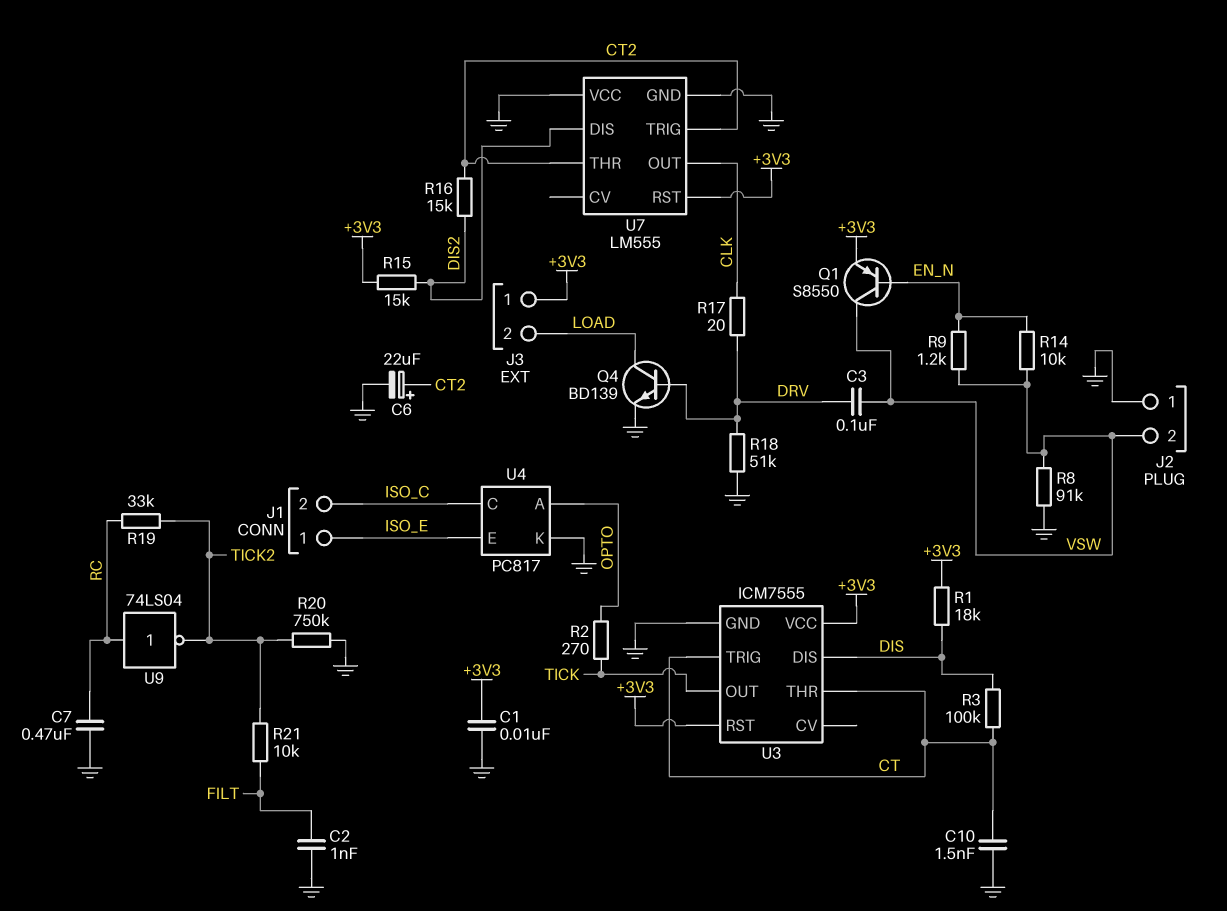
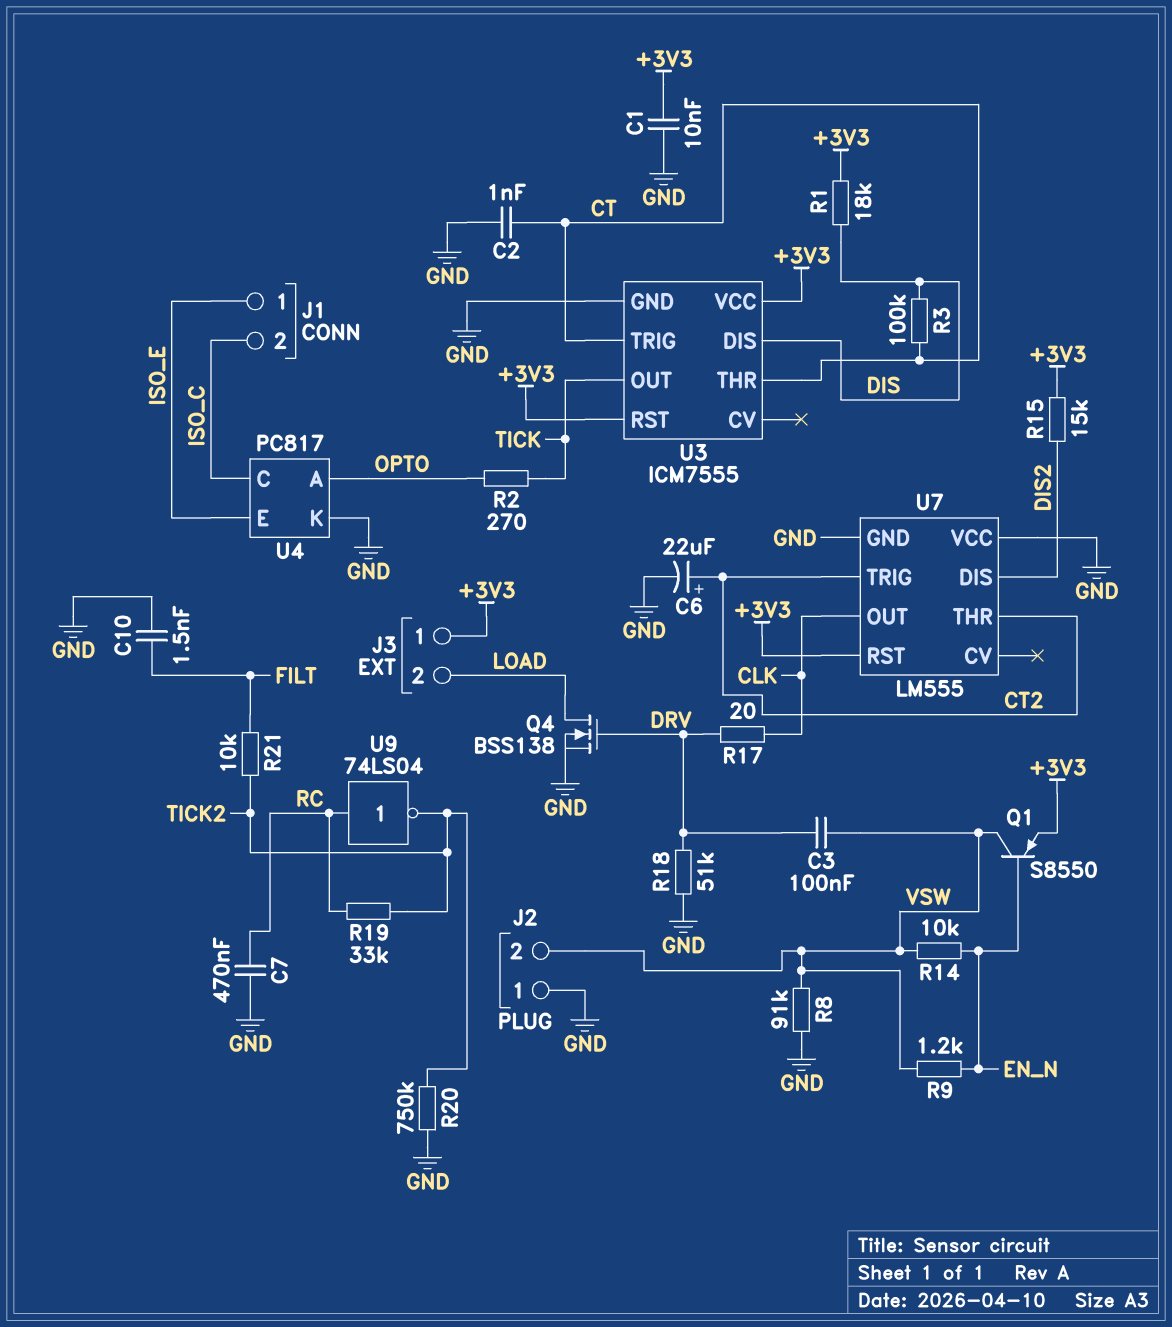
C2: 1nF (FILT, GND) -> 1nF (CT, GND)
C10: 1.5nF (CT, GND) -> 1.5nF (FILT, GND)
Q4: NPN BD139 (B DRV, C LOAD, E GND) -> NMOS BSS138 (G DRV, D LOAD, S GND)
R16: 15k (CT2, DIS2) -> none

